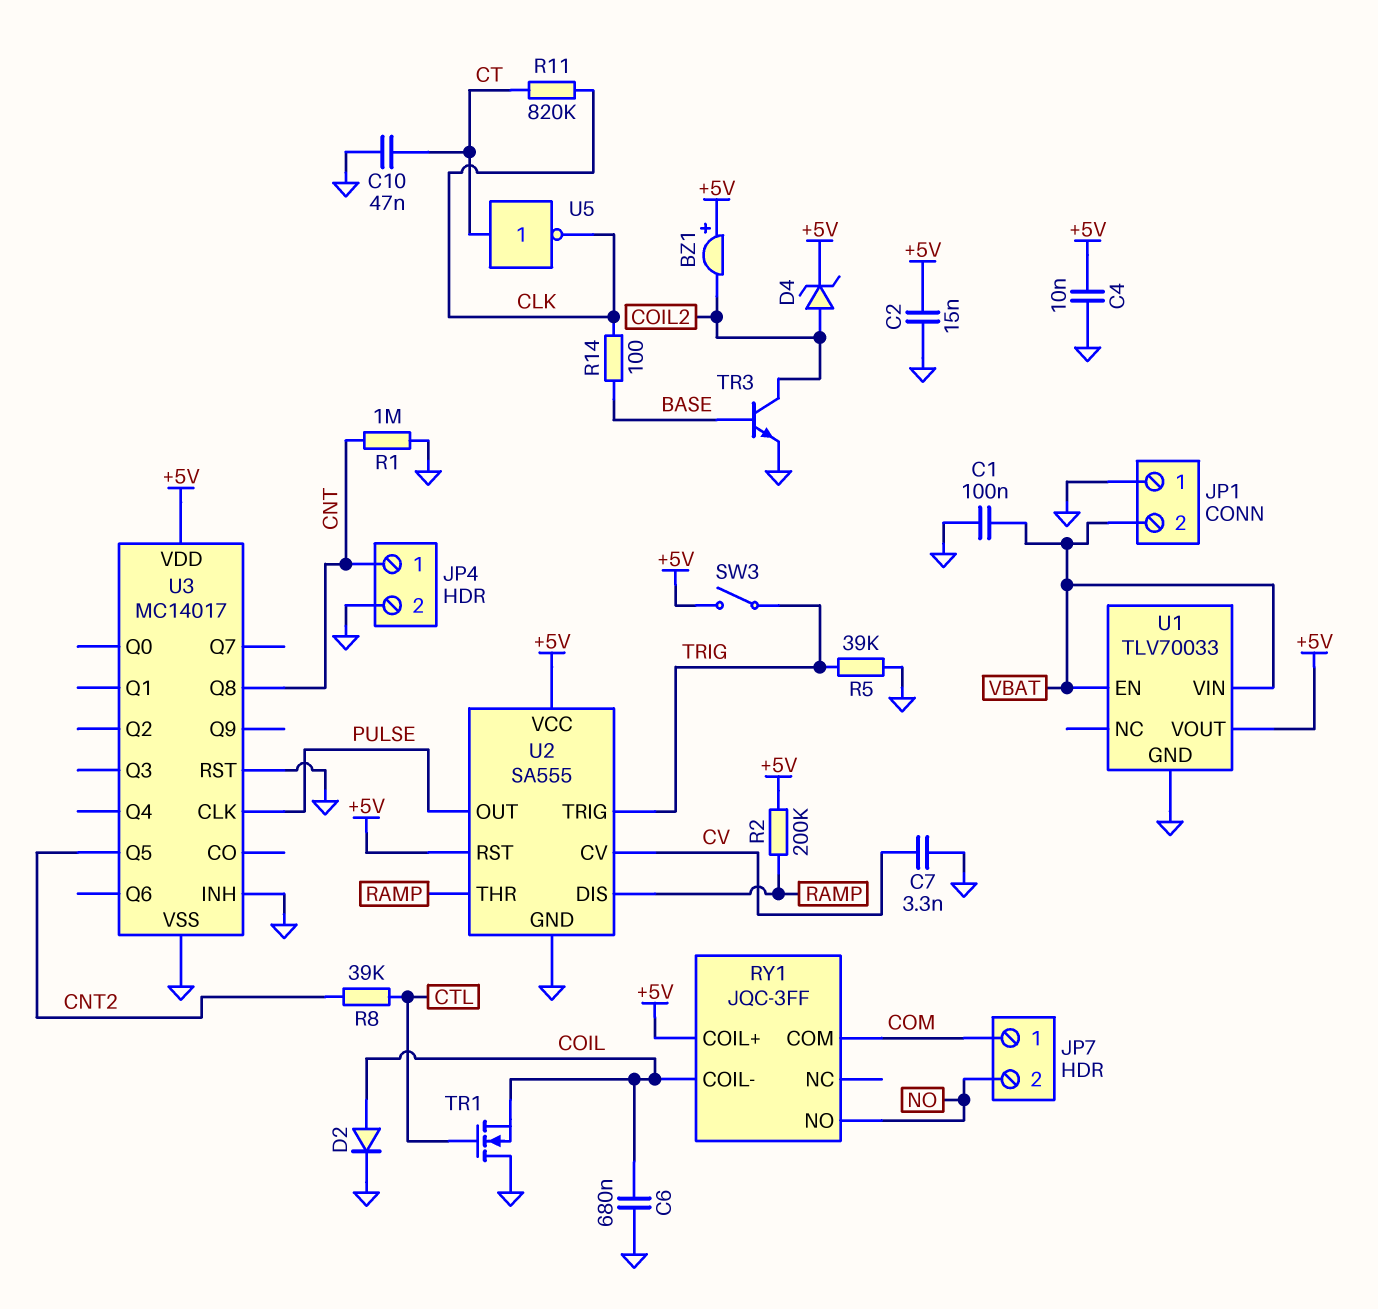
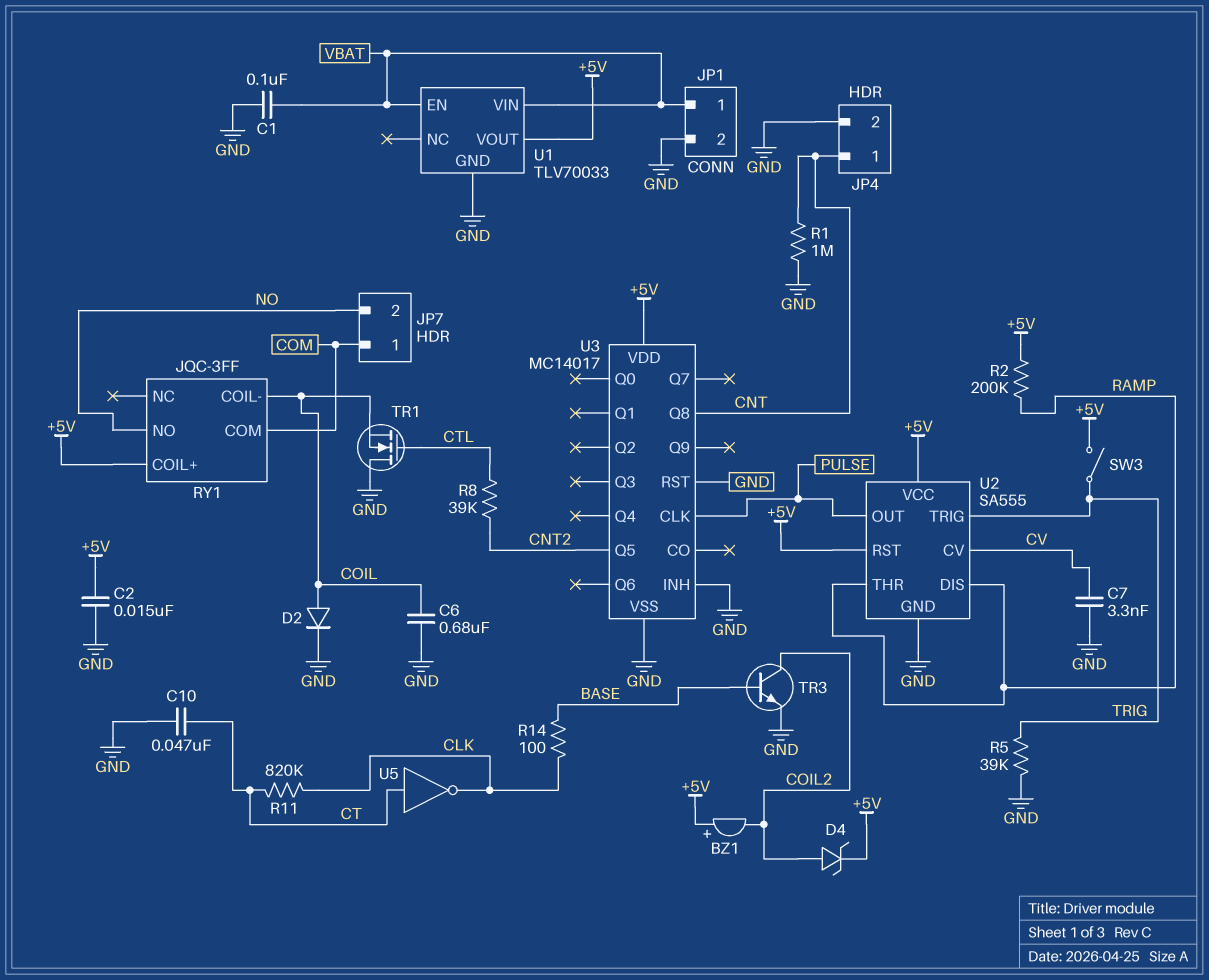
C4: 10nF (+5V, GND) -> none
JP1 pin 1: GND -> VBAT
JP1 pin 2: VBAT -> GND

